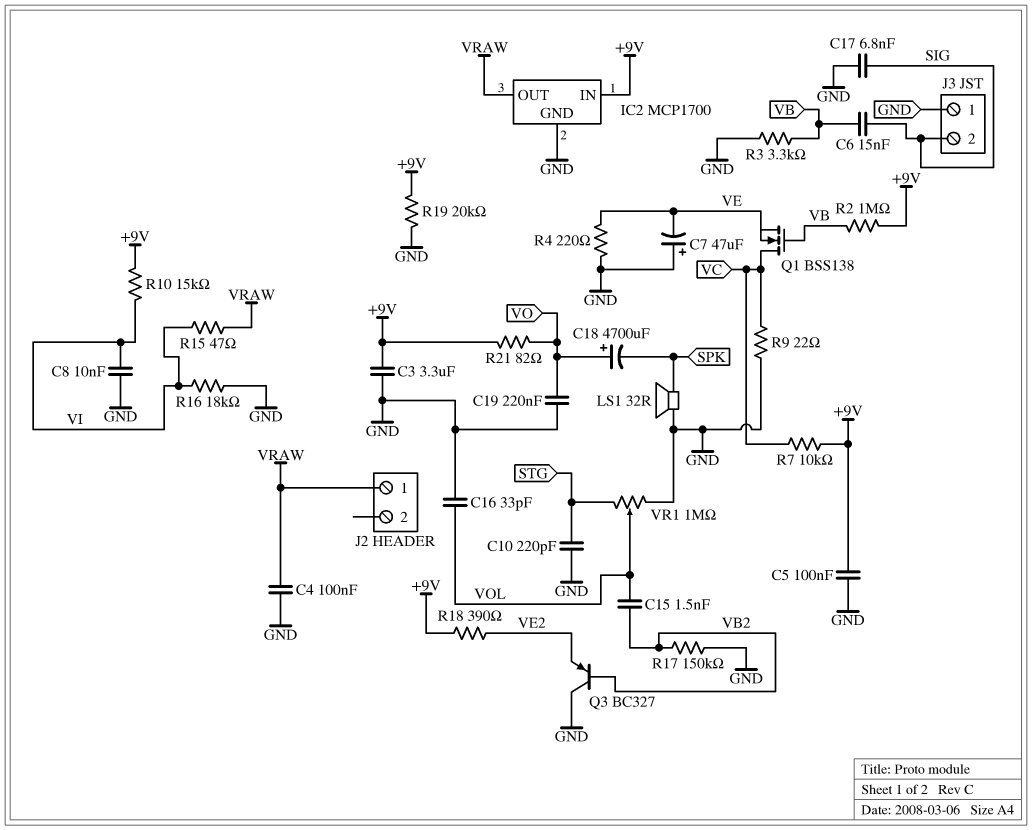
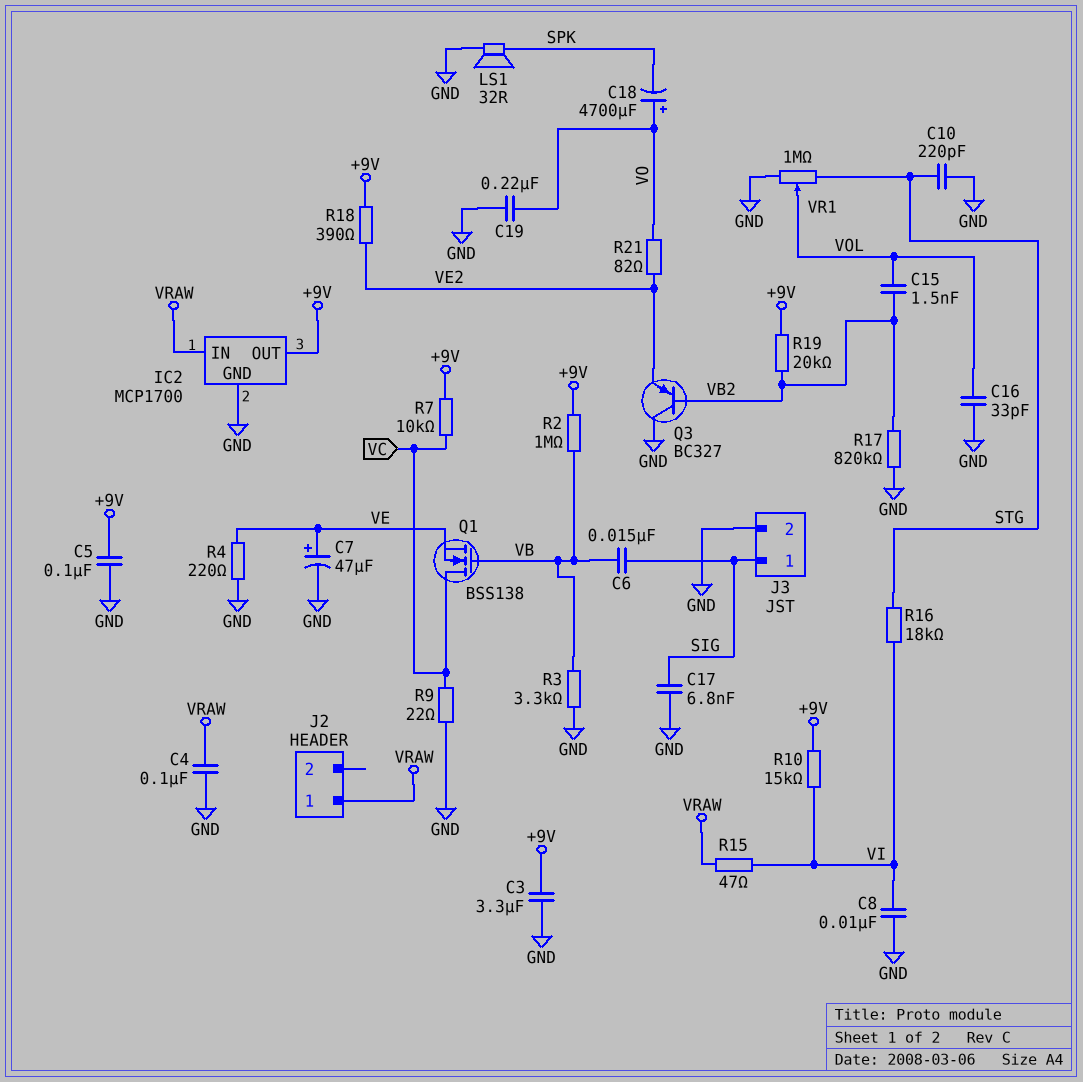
C7: 47uF (plus GND, minus VE) -> 47uF (plus VE, minus GND)
IC2 pin IN: +9V -> VRAW
IC2 pin OUT: VRAW -> +9V
J3 pin 1: GND -> SIG
J3 pin 2: SIG -> GND
R16: 18k (GND, VI) -> 18k (STG, VI)
R17: 150k (GND, VB2) -> 820k (GND, VB2)
R19: 20k (+9V, GND) -> 20k (+9V, VB2)
R21: 82 (+9V, VO) -> 82 (VE2, VO)

